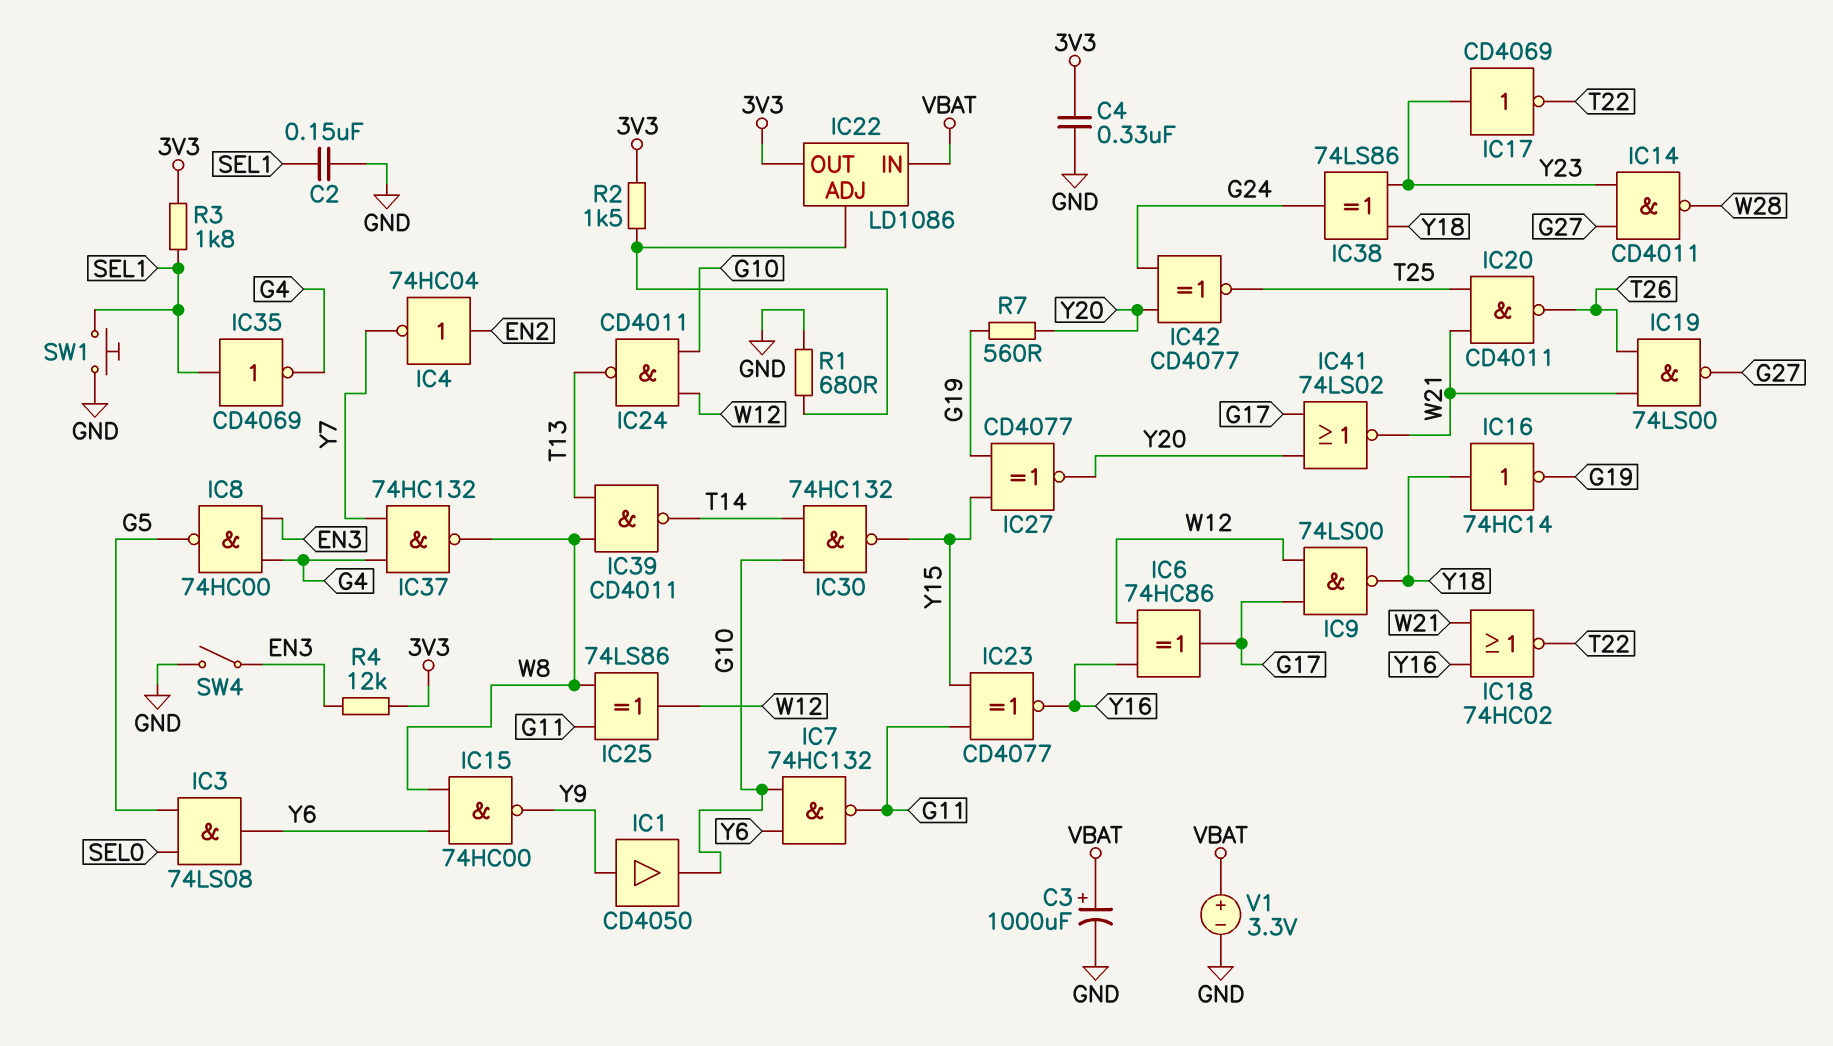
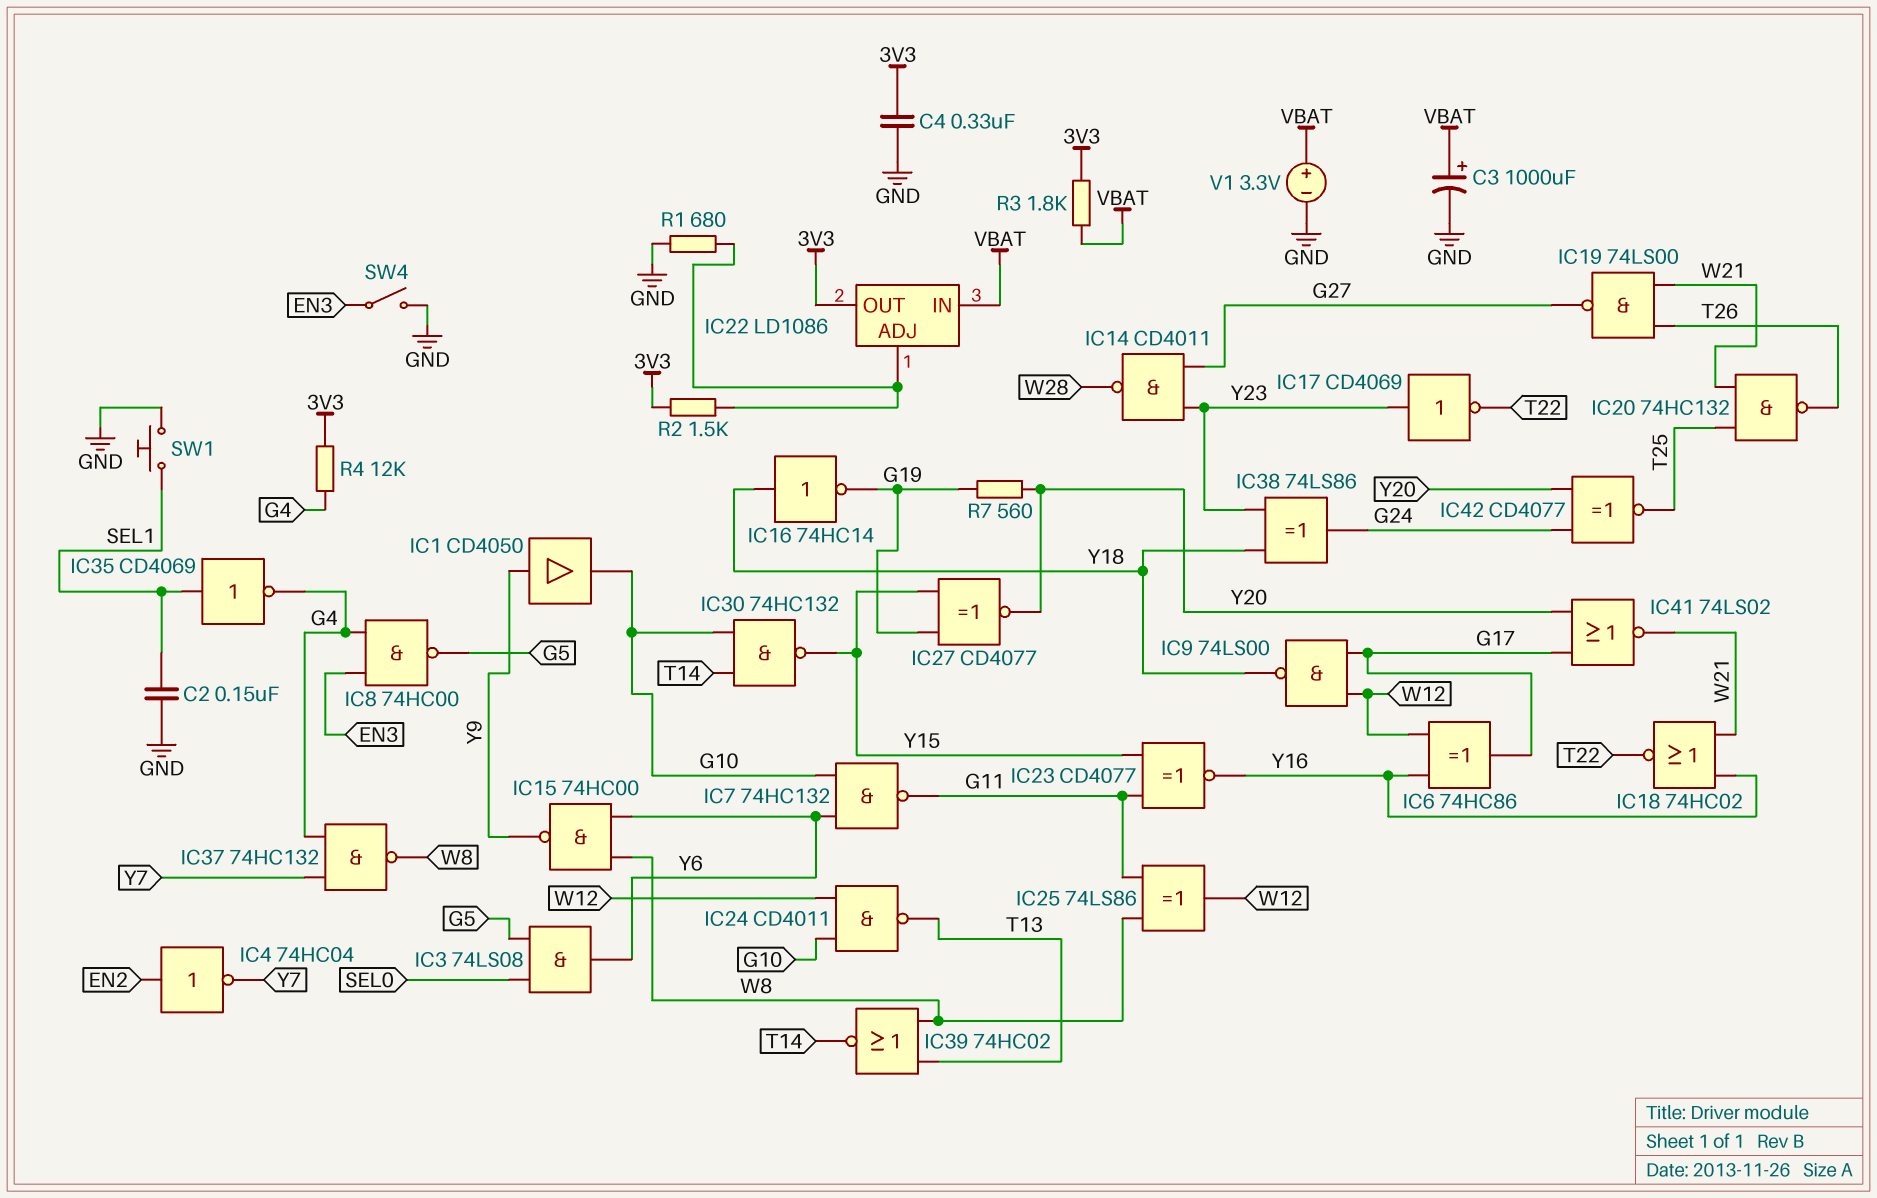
IC20: NAND CD4011 (in T25, in W21, out T26) -> NAND 74HC132 (in T25, in W21, out T26)
IC39: NAND CD4011 (in T13, in W8, out T14) -> NOR 74HC02 (in T13, in W8, out T14)
R3: 1.8k (3V3, SEL1) -> 1.8k (3V3, VBAT)
R4: 12k (3V3, EN3) -> 12k (3V3, G4)

